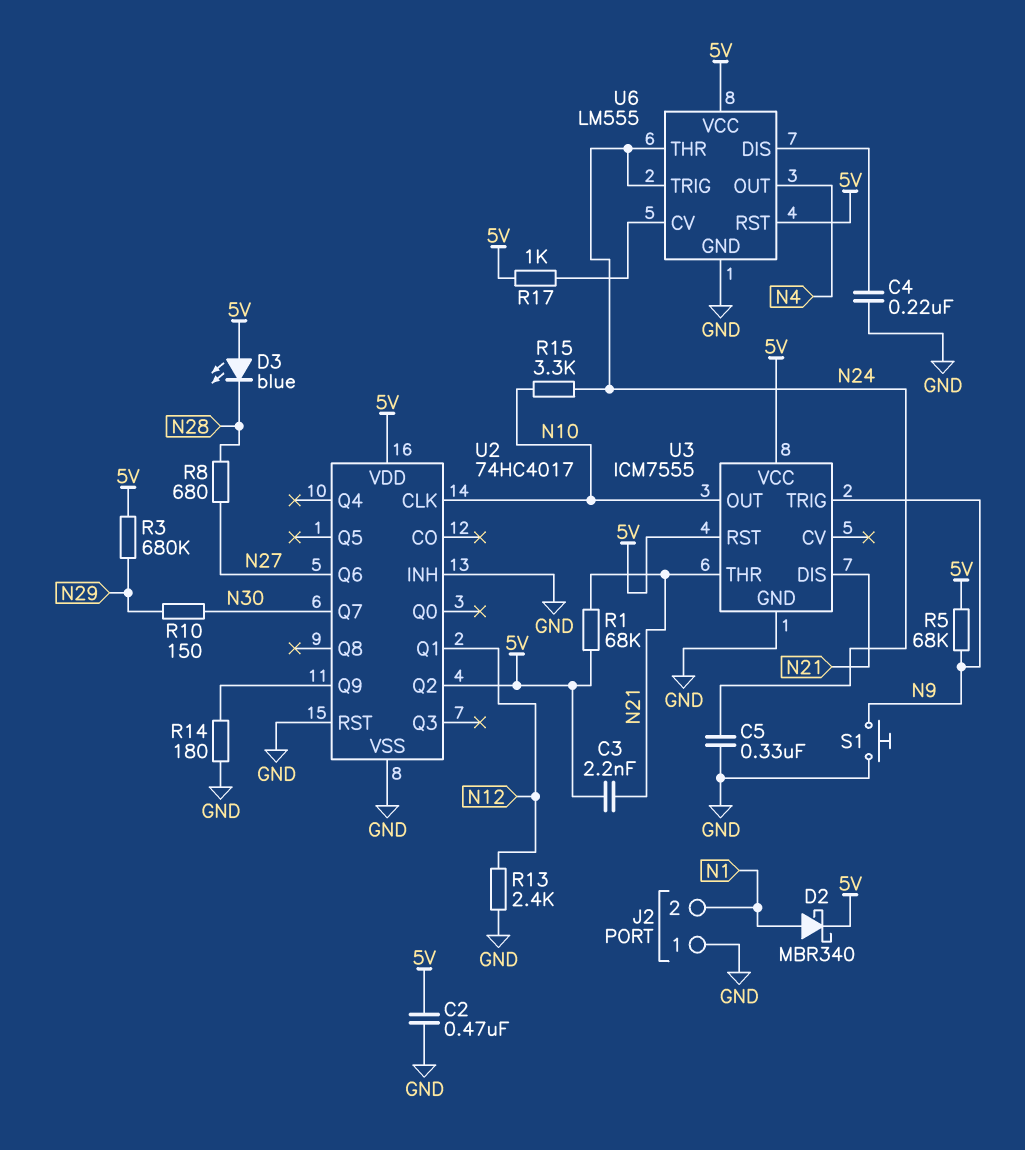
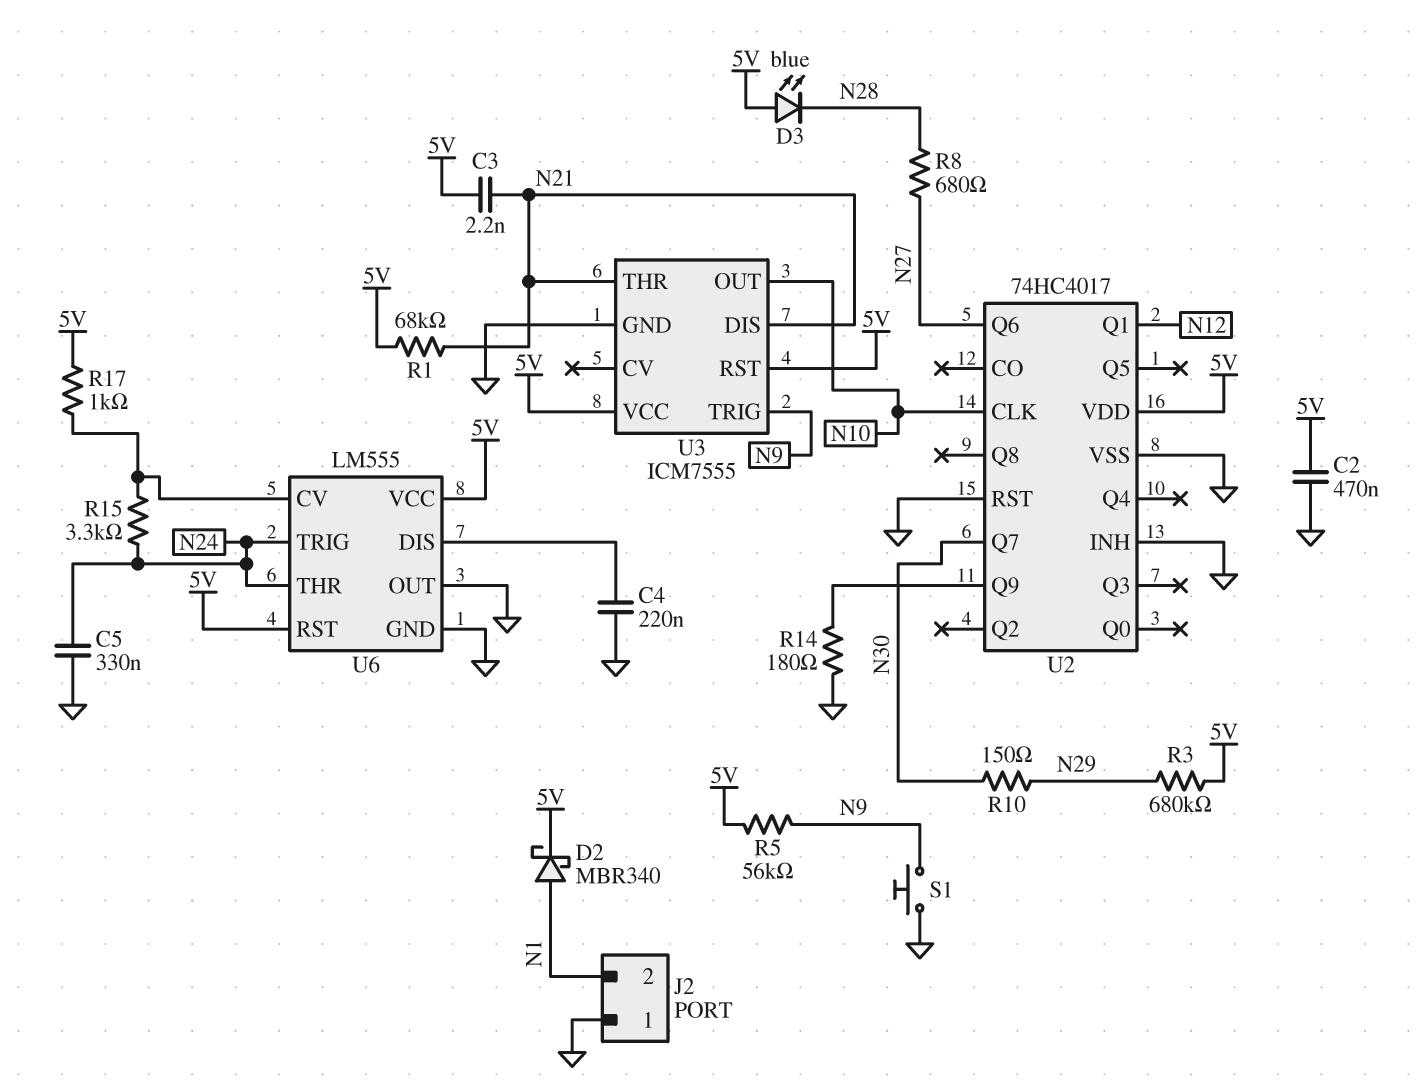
R5: 68k (5V, N9) -> 56k (5V, N9)
R13: 2.4k (GND, N12) -> none
R15: 3.3k (N10, N24) -> 3.3k (N24, U6/CV)
U2 pin Q2: 5V -> none
U6 pin OUT: N4 -> GND

